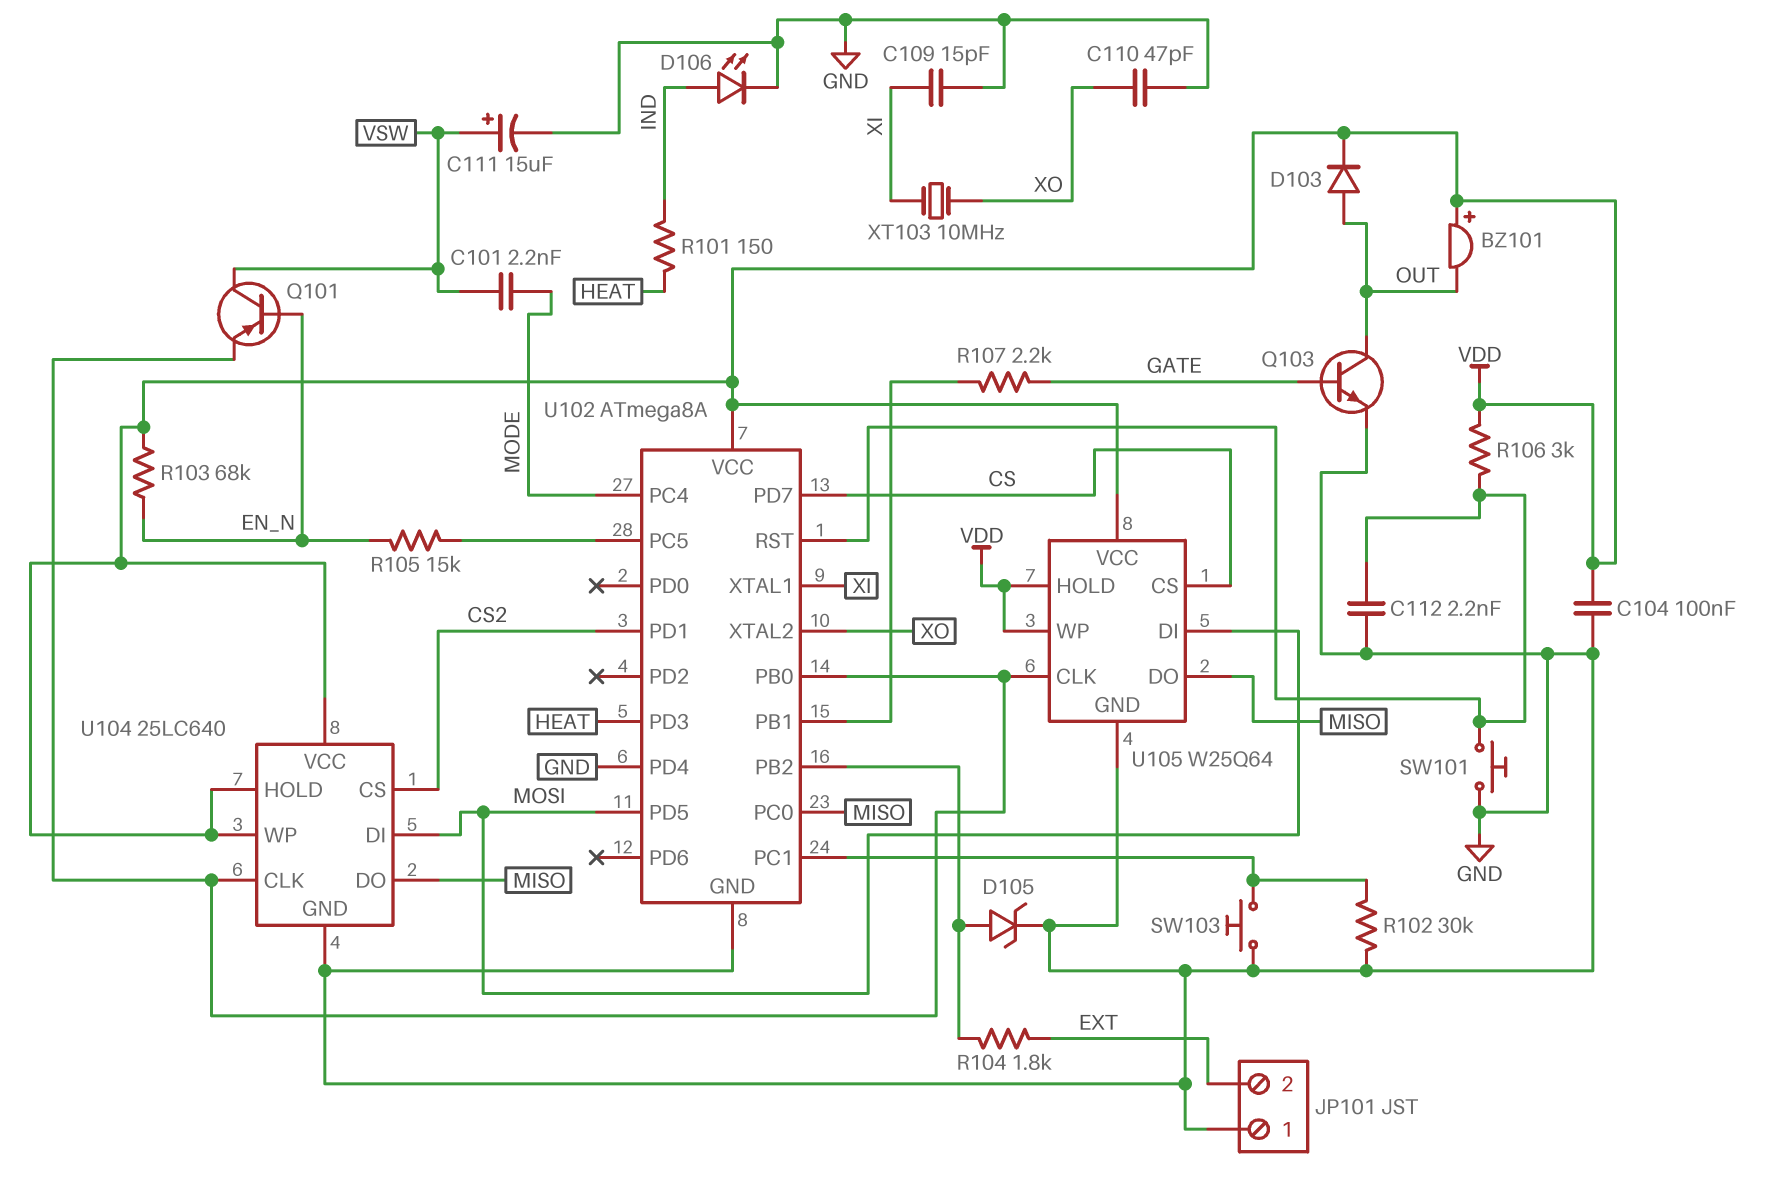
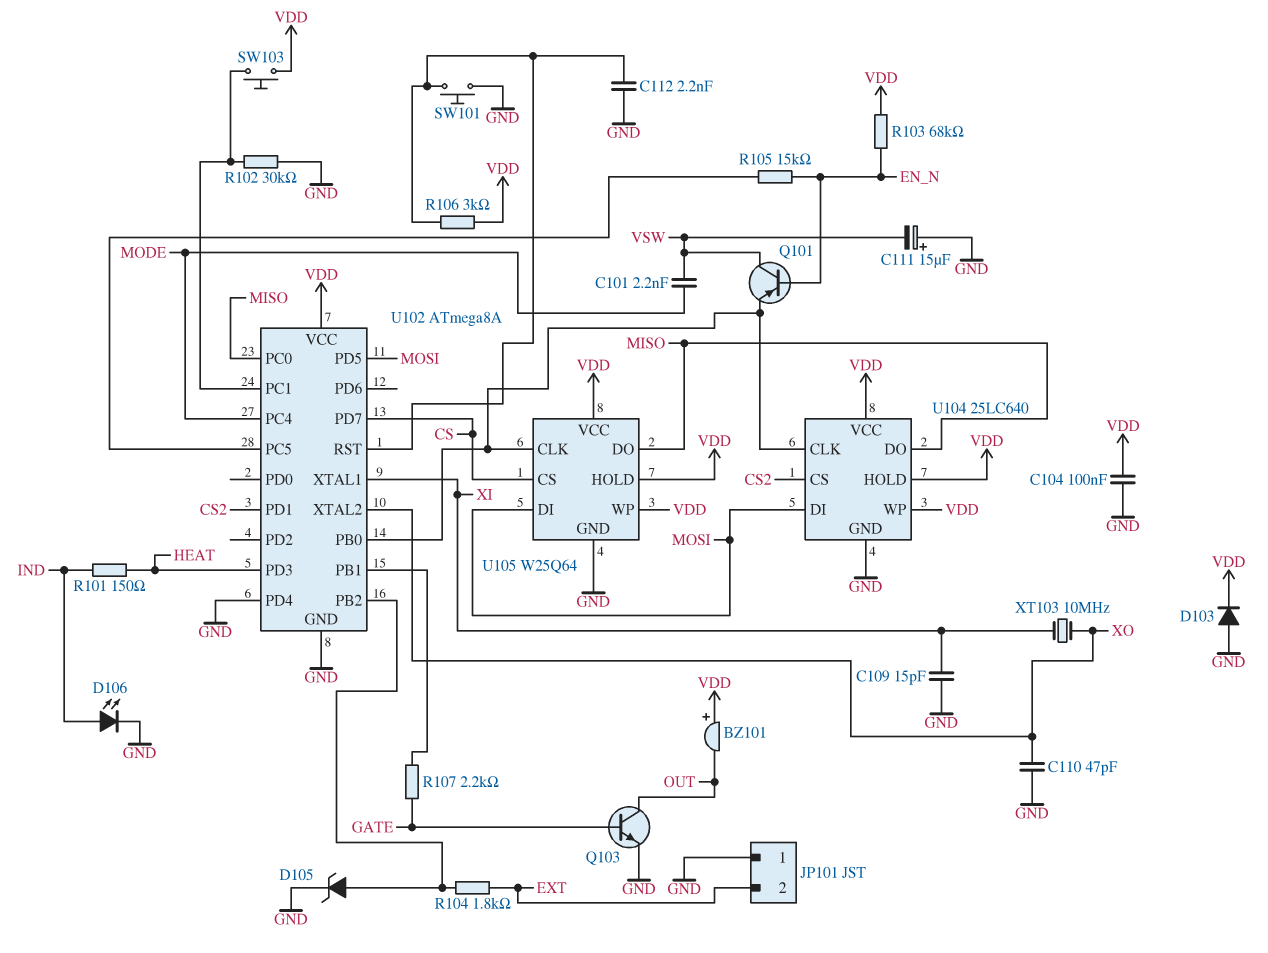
C111: 15uF (plus VSW, minus GND) -> 15uF (plus GND, minus VSW)
D103: diode (A OUT, K VDD) -> diode (A GND, K VDD)
SW103: button (GND, U102/PC1) -> button (U102/PC1, VDD)

